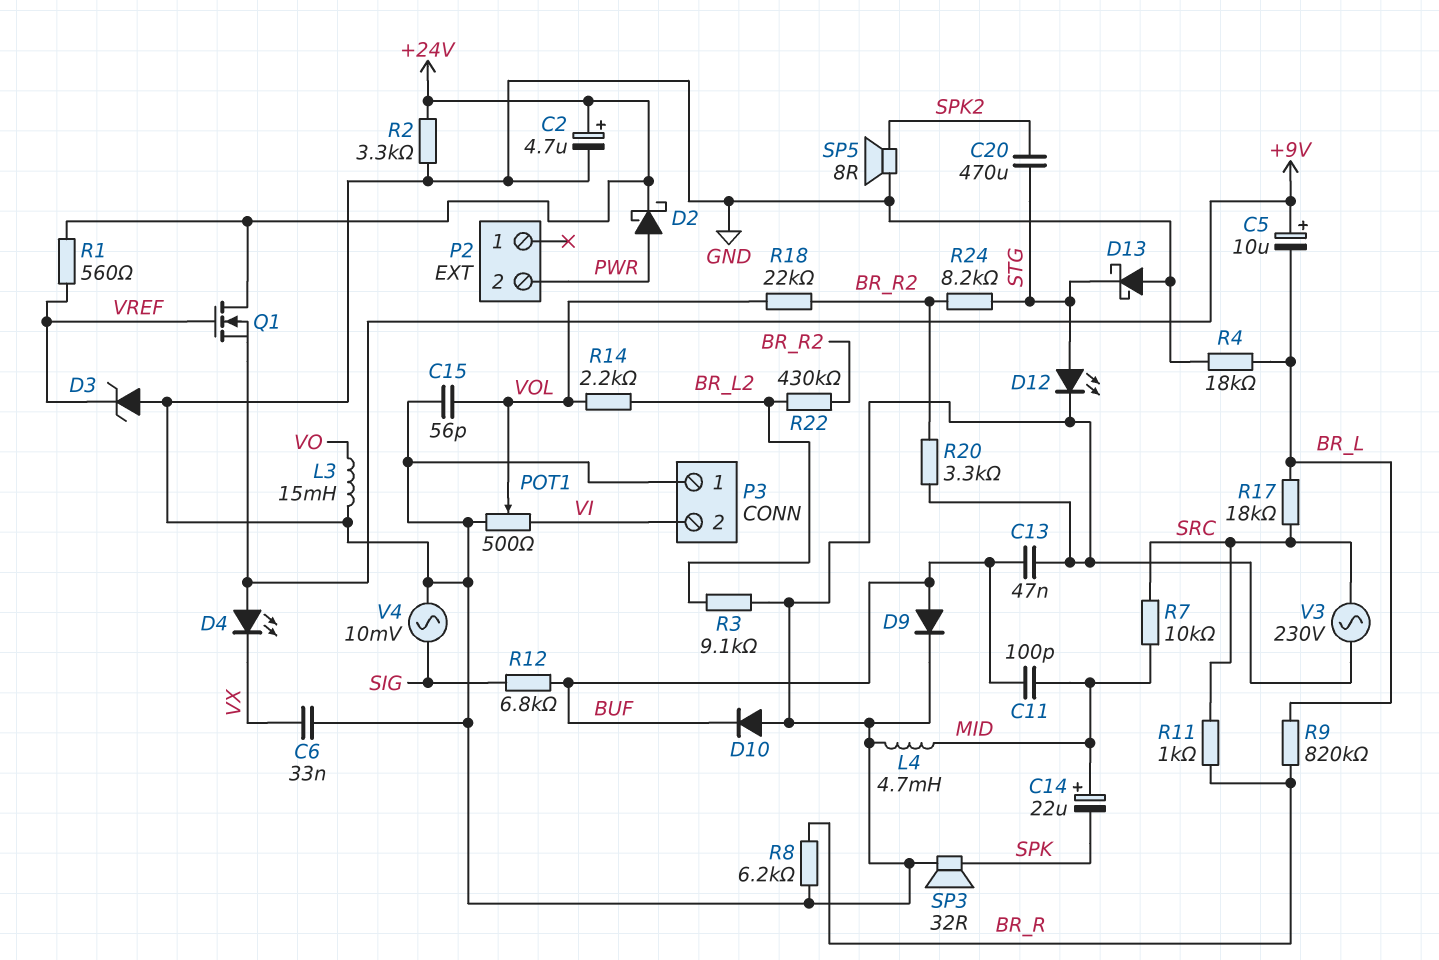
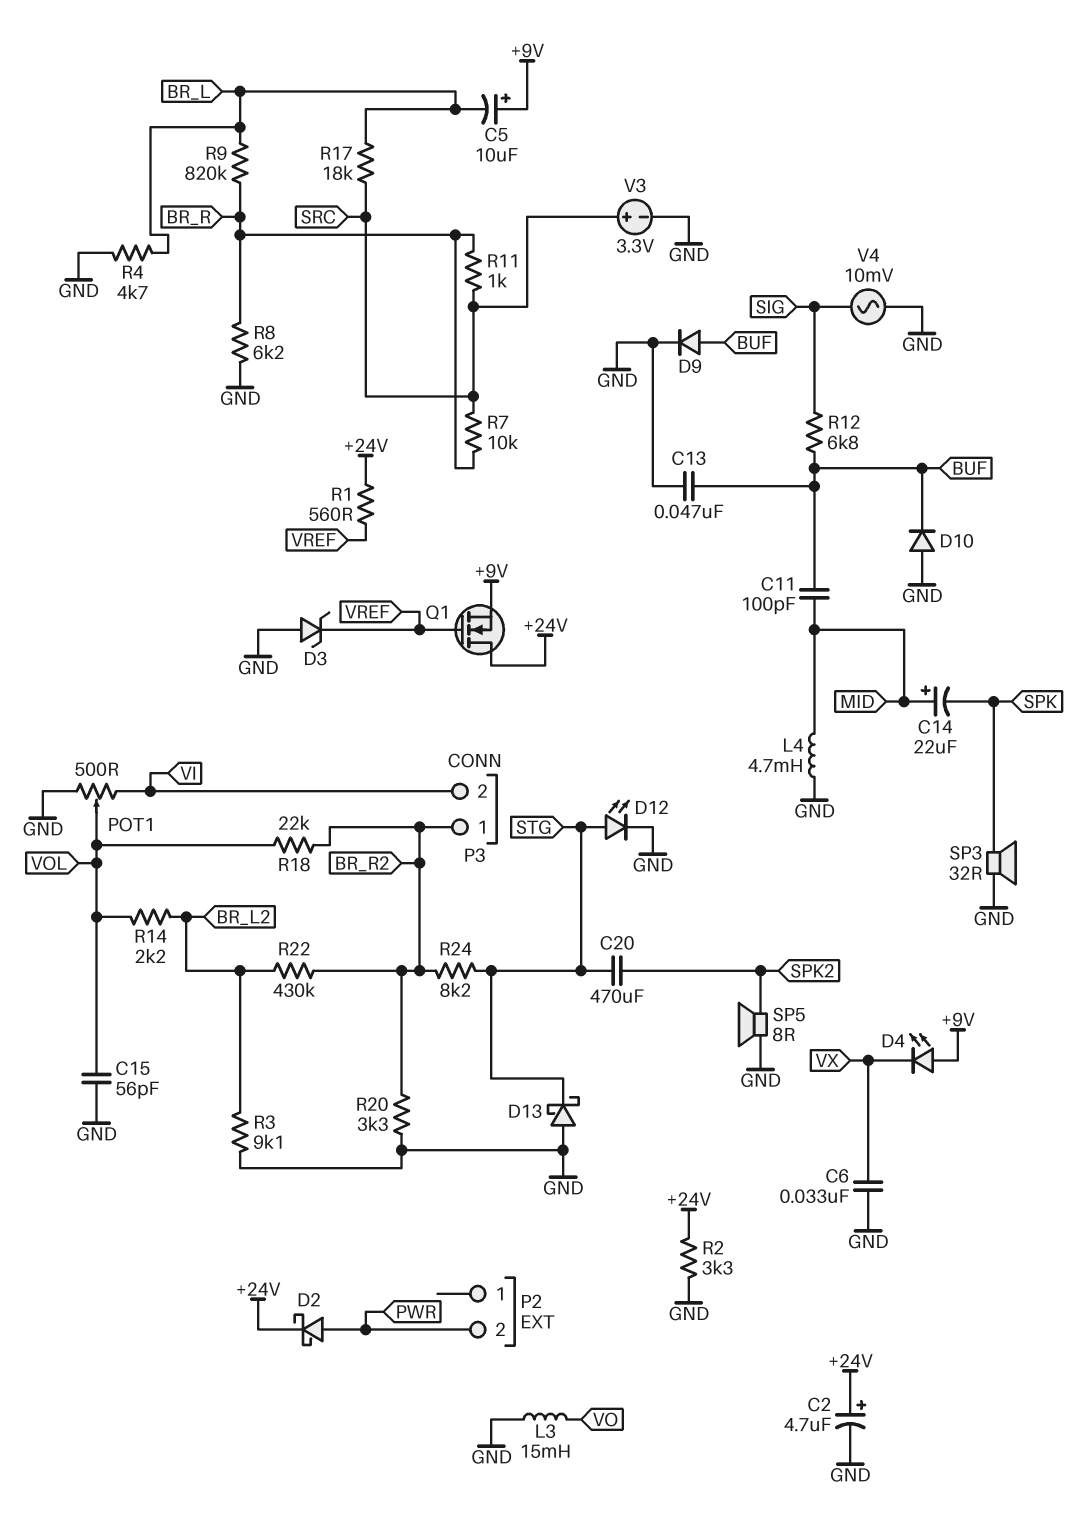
P3 pin 1: GND -> BR_R2
R4: 18k (BR_L, GND) -> 4.7k (BR_L, GND)
R7: 10k (MID, SRC) -> 10k (BR_R, SRC)
V3: AC 230V (GND, SRC) -> 3.3V (plus SRC, minus GND)

